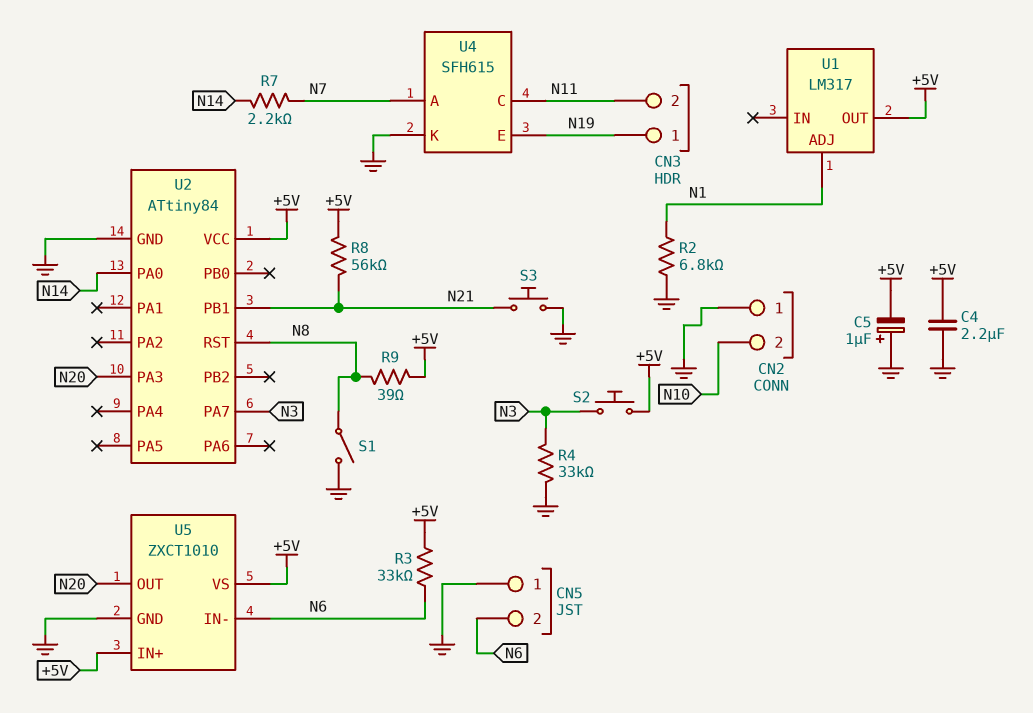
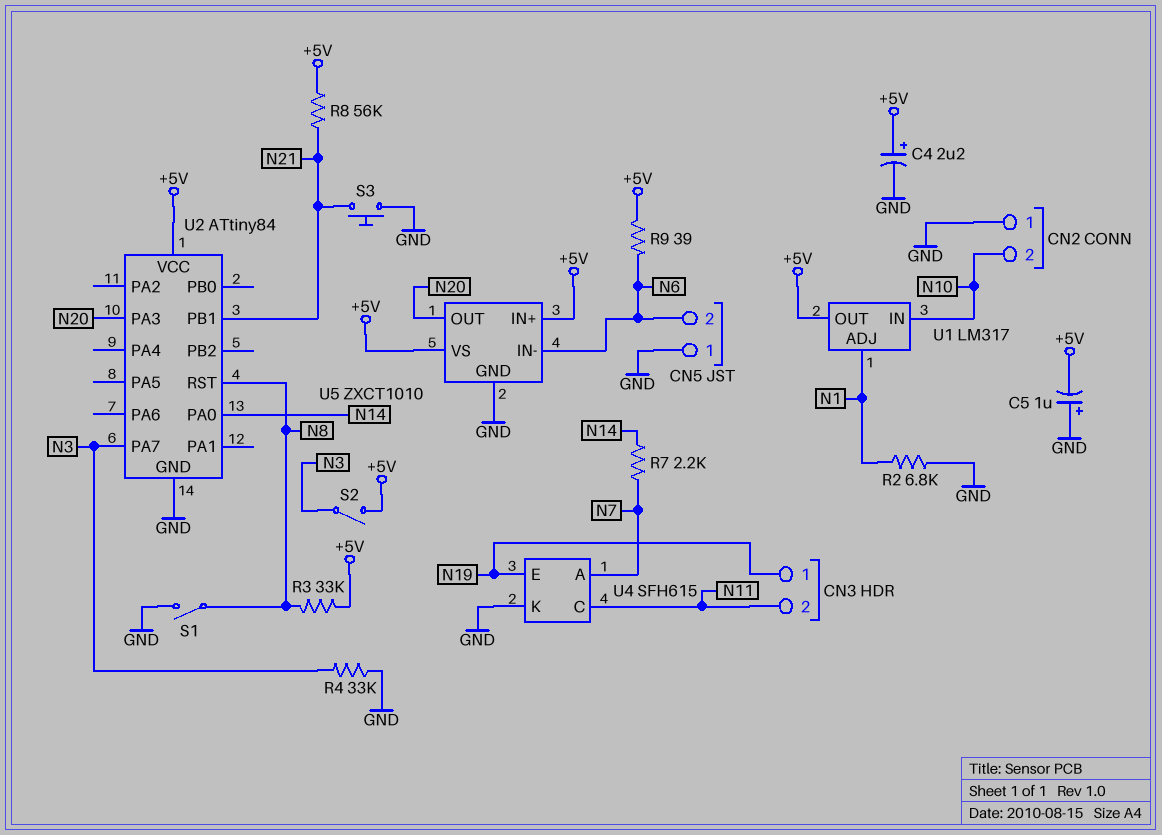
C4: 2.2uF (+5V, GND) -> 2.2uF (plus +5V, minus GND)
R3: 33k (+5V, N6) -> 33k (+5V, N8)
R9: 39 (+5V, N8) -> 39 (+5V, N6)
S2: button (+5V, N3) -> switch (+5V, N3)
U1 pin IN: none -> N10

